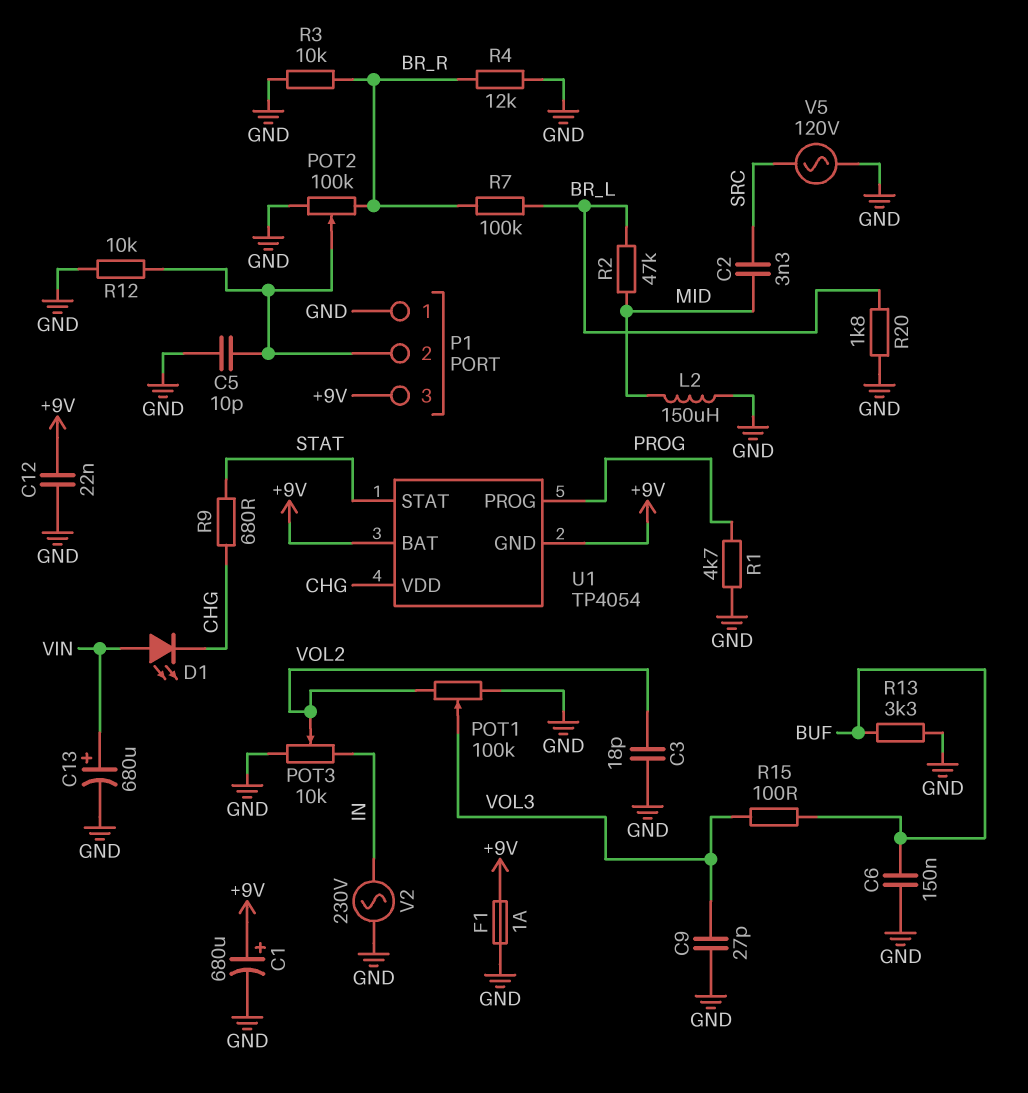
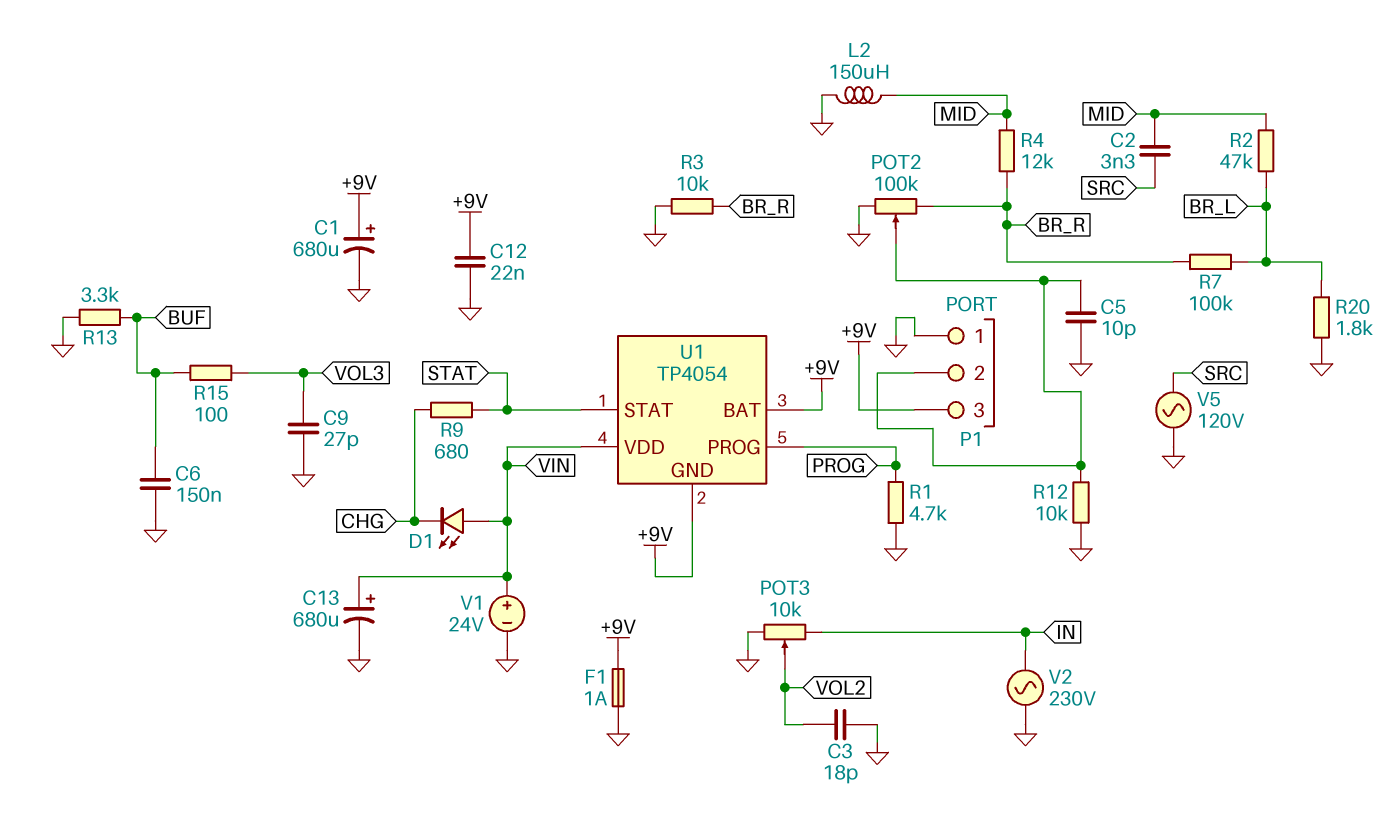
POT1: 100k (GND, VOL2, wiper VOL3) -> none
R4: 12k (BR_R, GND) -> 12k (BR_R, MID)
U1 pin VDD: CHG -> VIN
V1: none -> 24V (plus VIN, minus GND)

